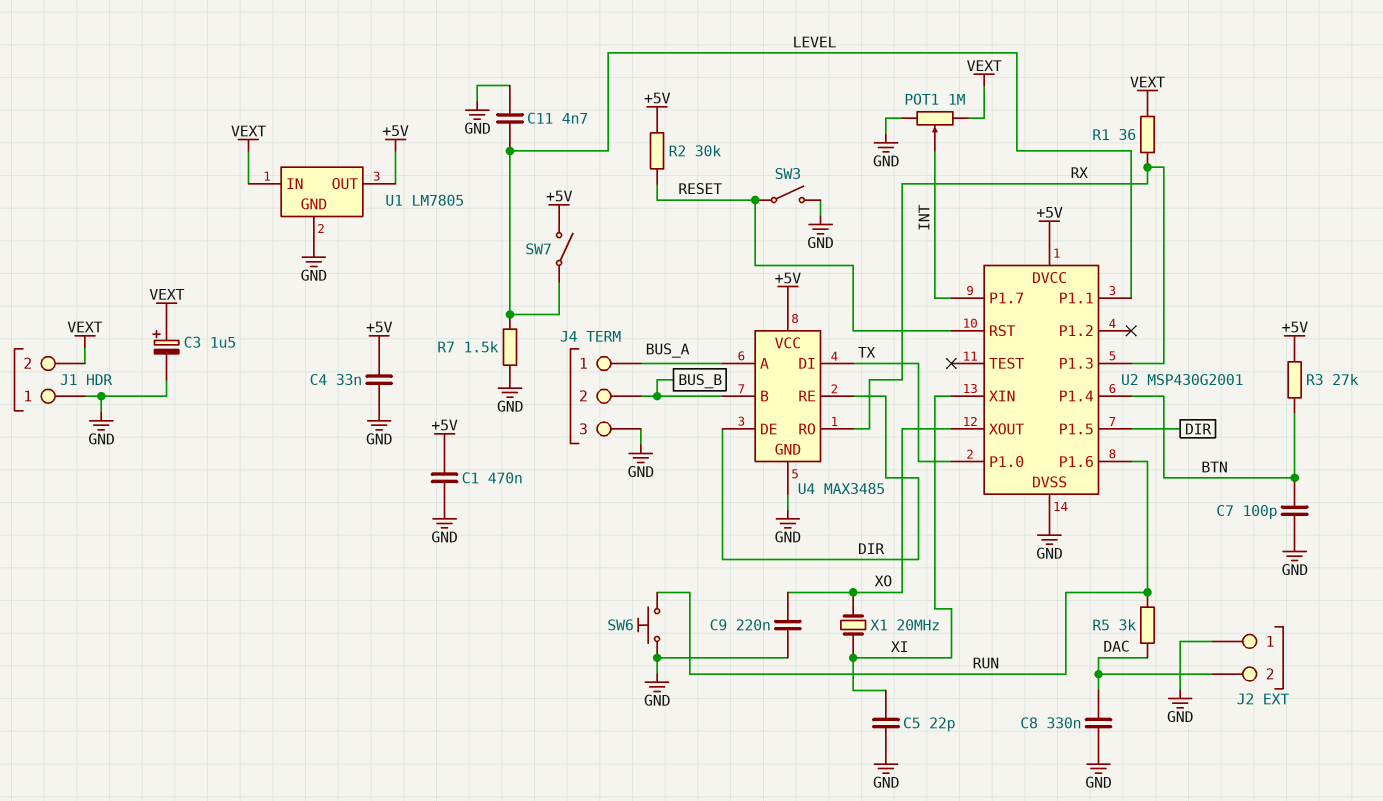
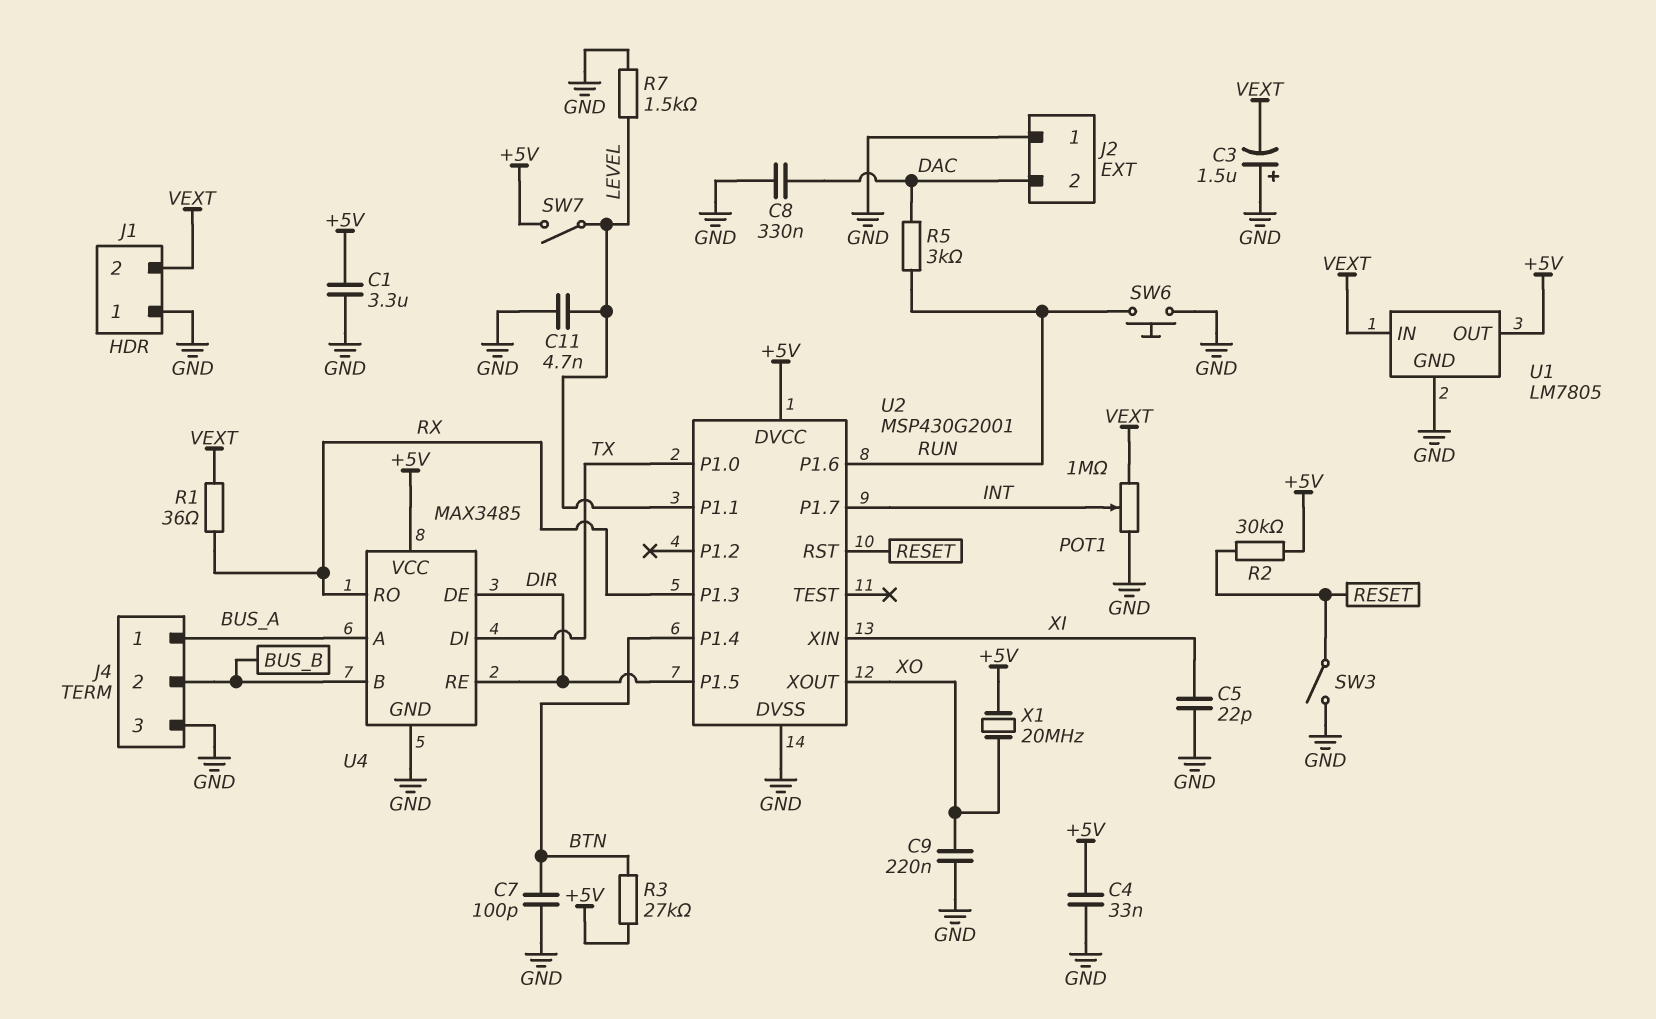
C1: 470nF (+5V, GND) -> 3.3uF (+5V, GND)
C3: 1.5uF (plus VEXT, minus GND) -> 1.5uF (plus GND, minus VEXT)
X1: 20MHz (XI, XO) -> 20MHz (+5V, XO)

